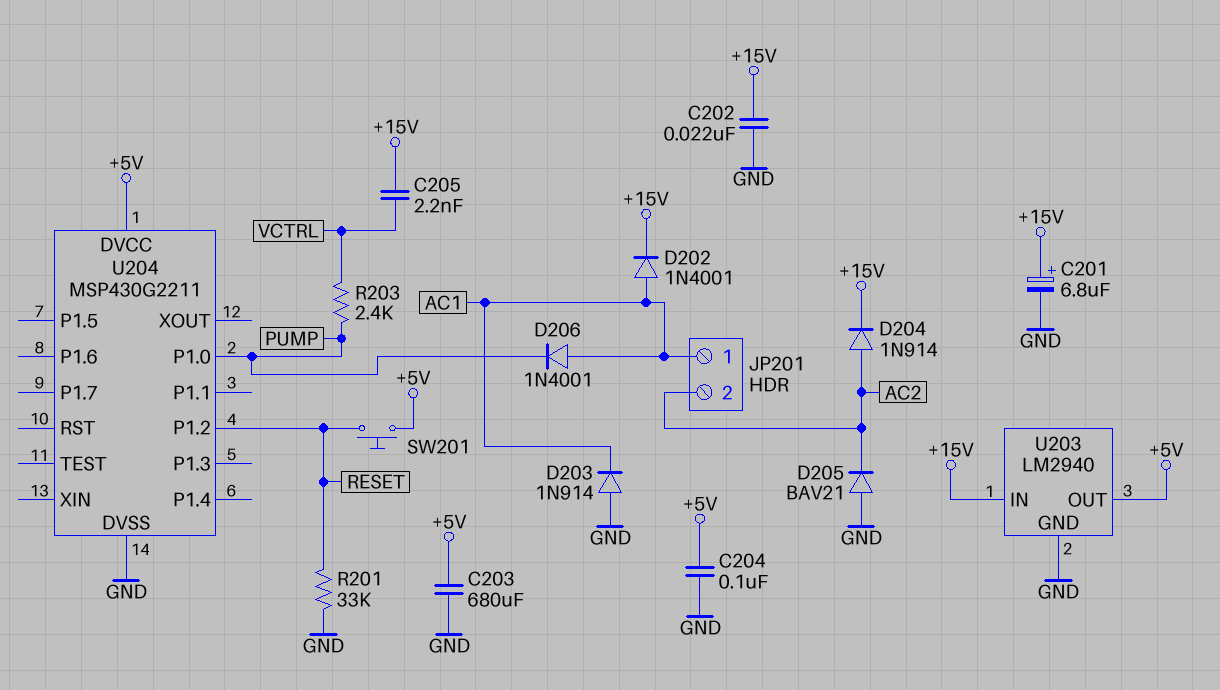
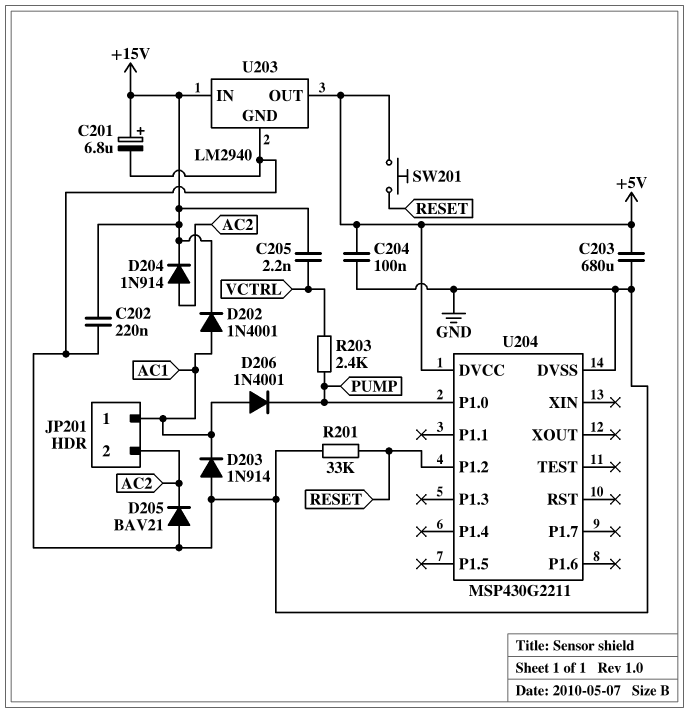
C202: 22nF (+15V, GND) -> 220nF (+15V, GND)

